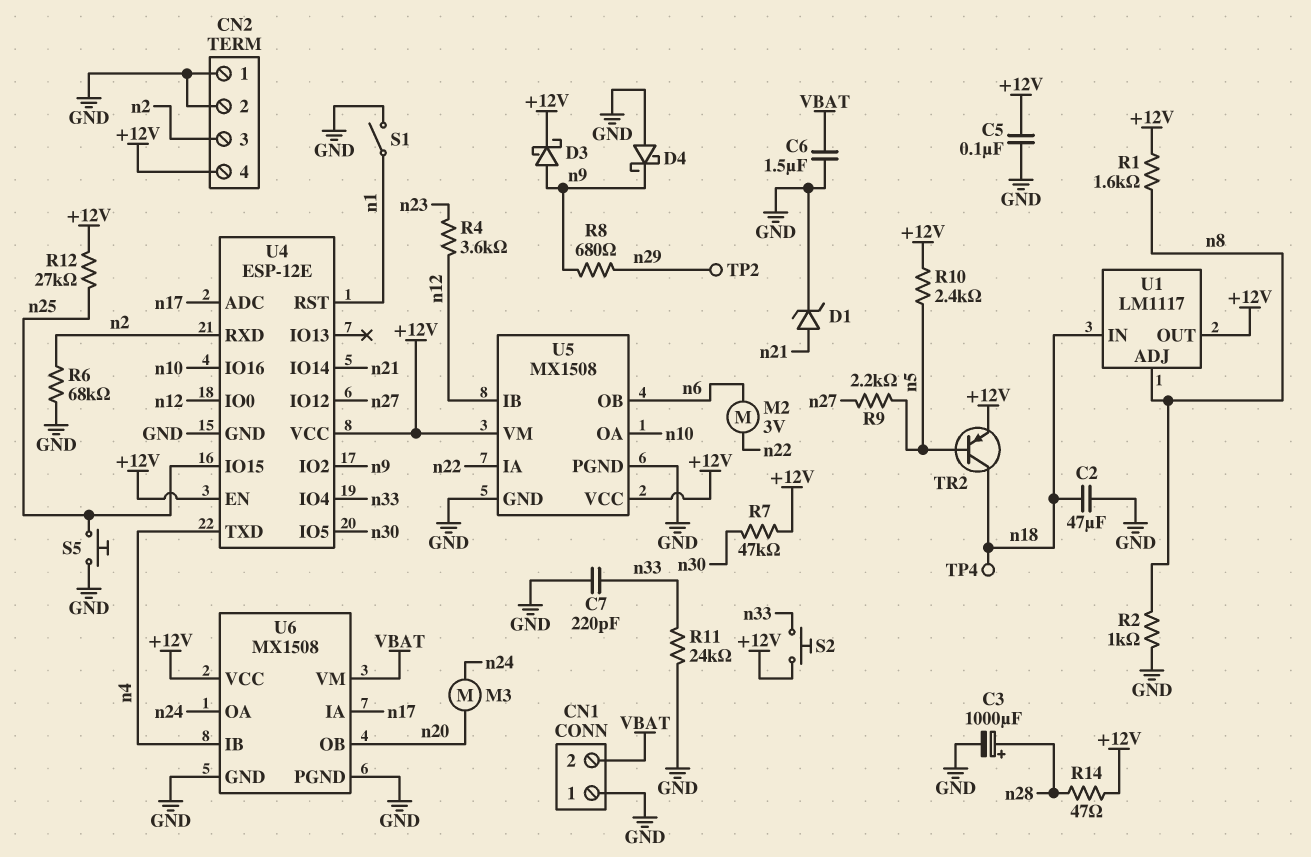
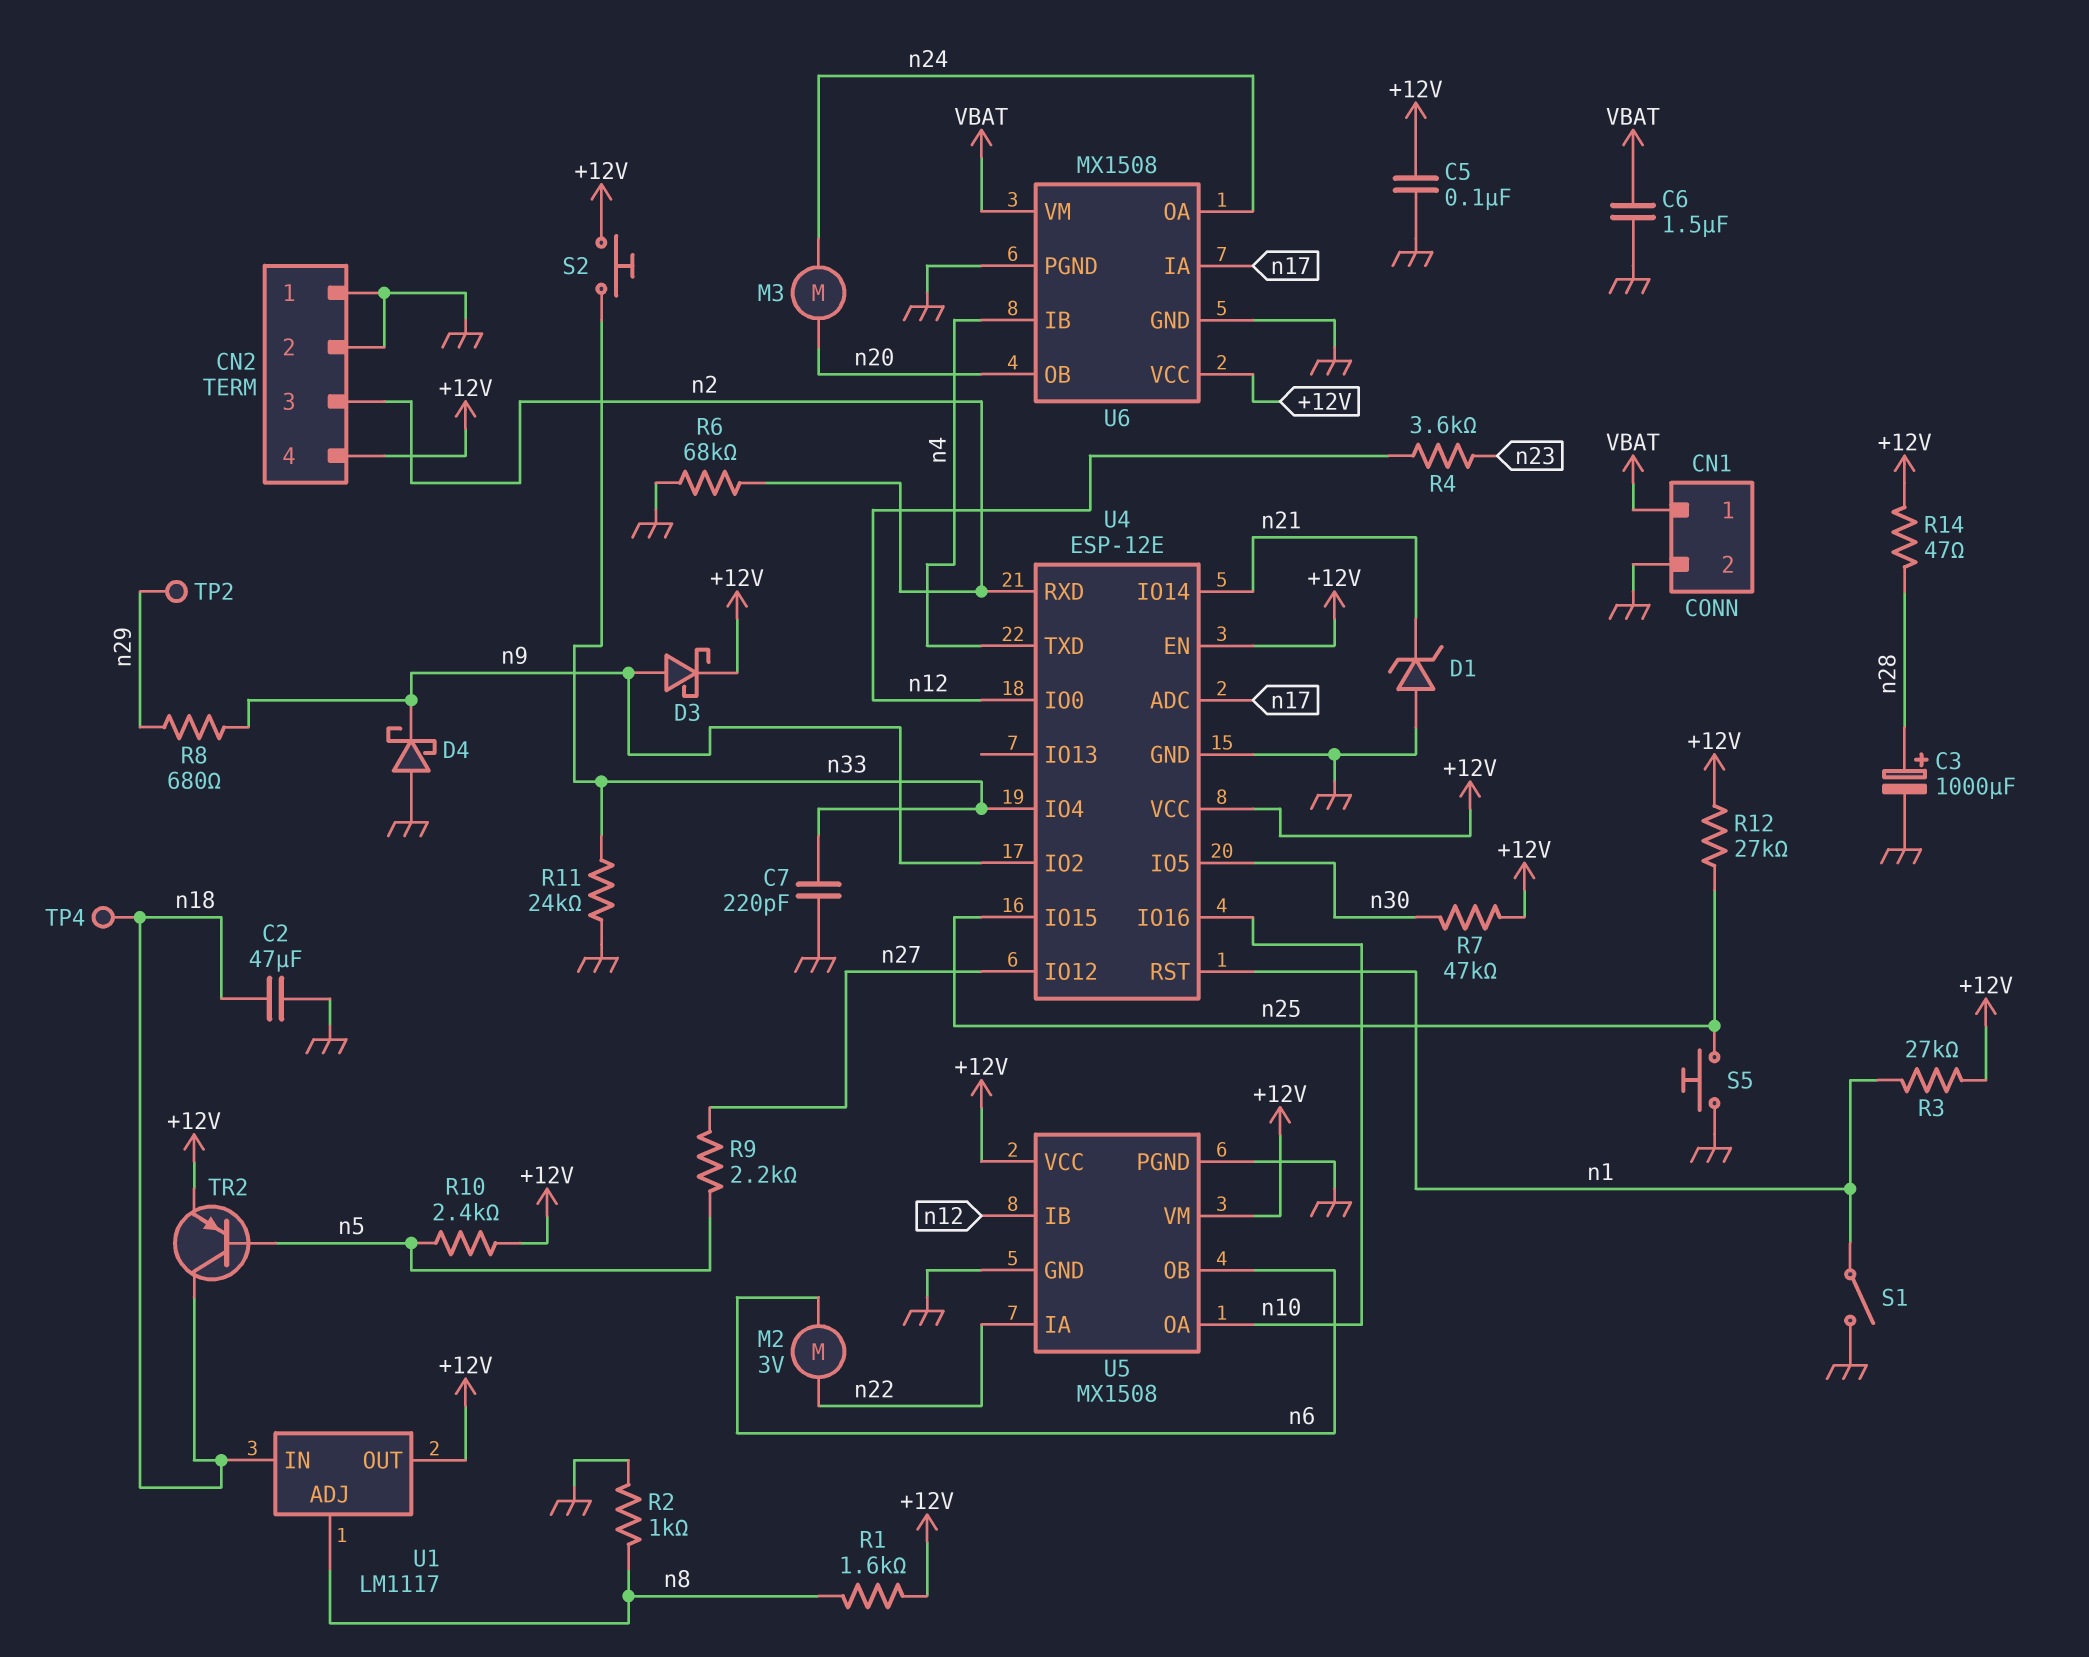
CN1 pin 1: GND -> VBAT
CN1 pin 2: VBAT -> GND
D1: zener (A n21, K GND) -> zener (A GND, K n21)
R3: none -> 27k (+12V, n1)

